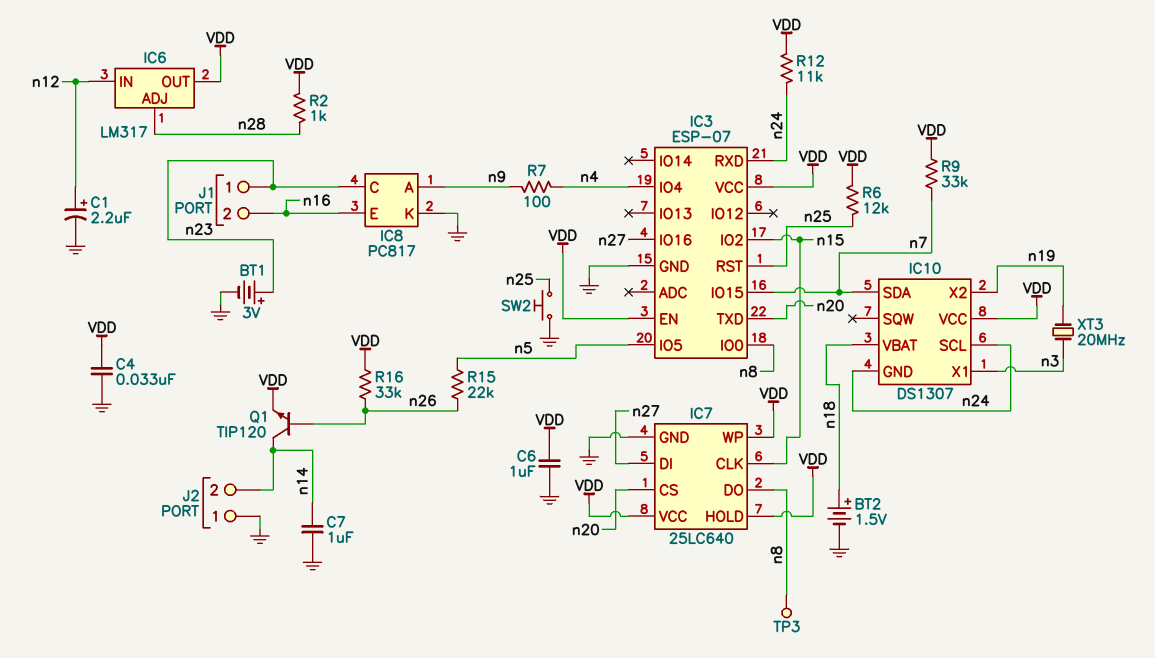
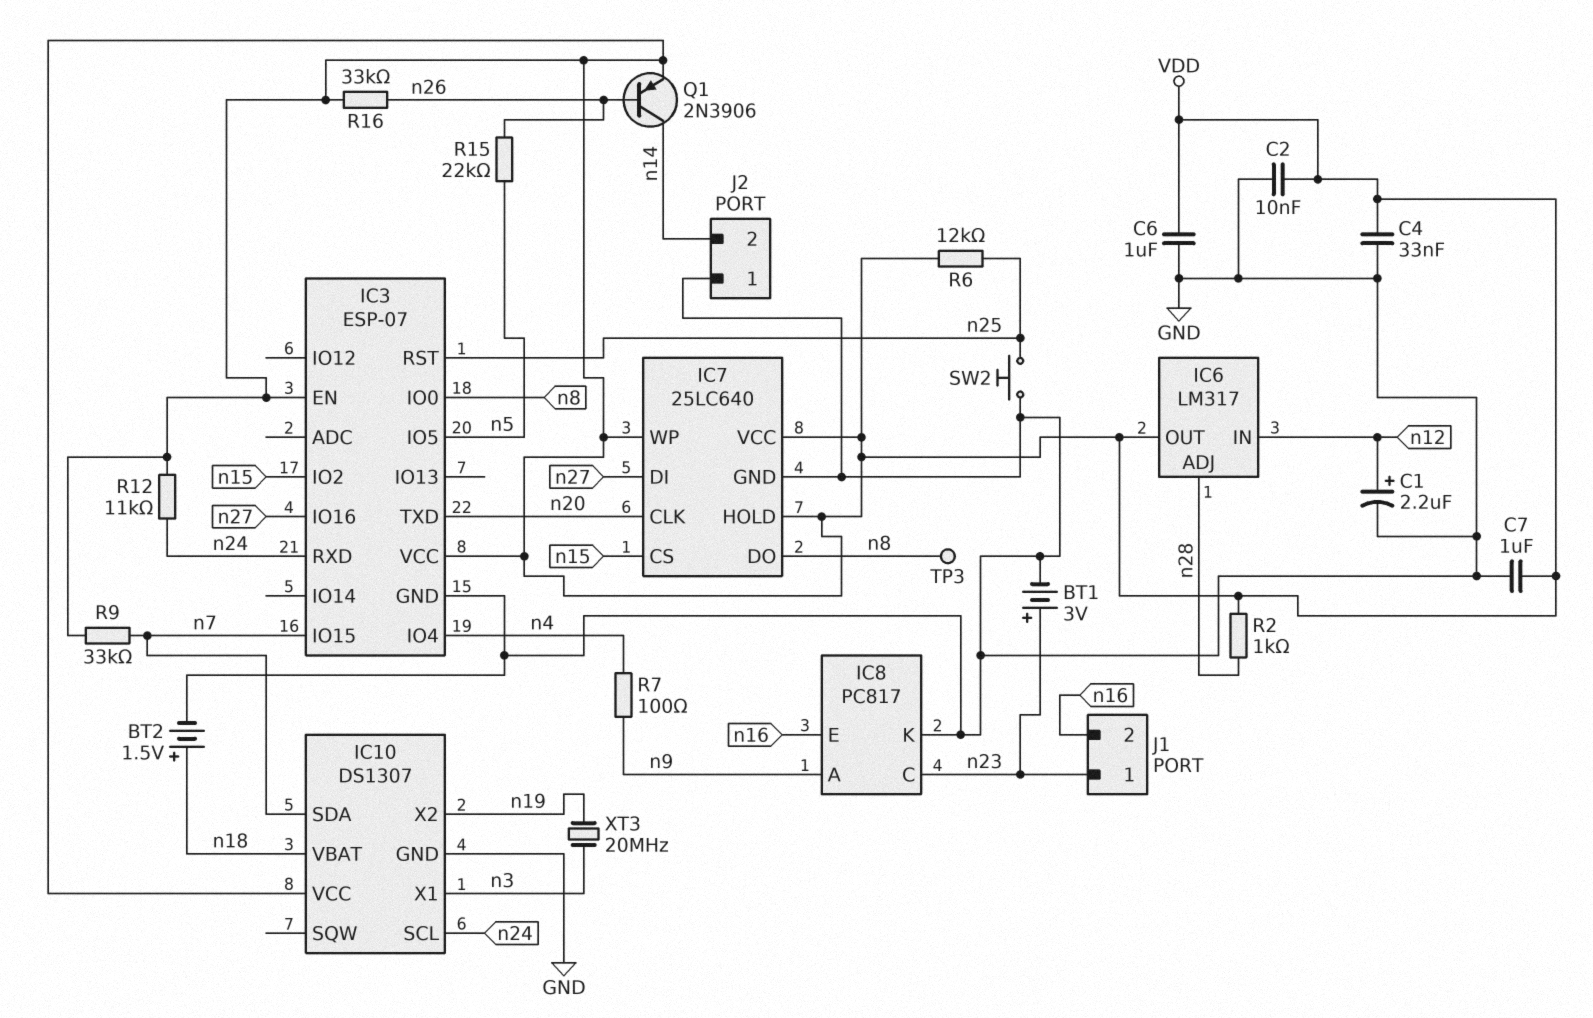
C2: none -> 10nF (GND, VDD)
C7: 1uF (GND, n14) -> 1uF (GND, VDD)
IC7 pin CLK: n15 -> n20
IC7 pin CS: n20 -> n15
IC10 pin GND: n24 -> GND
Q1: NPN TIP120 (B n26, C n14, E VDD) -> PNP 2N3906 (B n26, C n14, E VDD)

